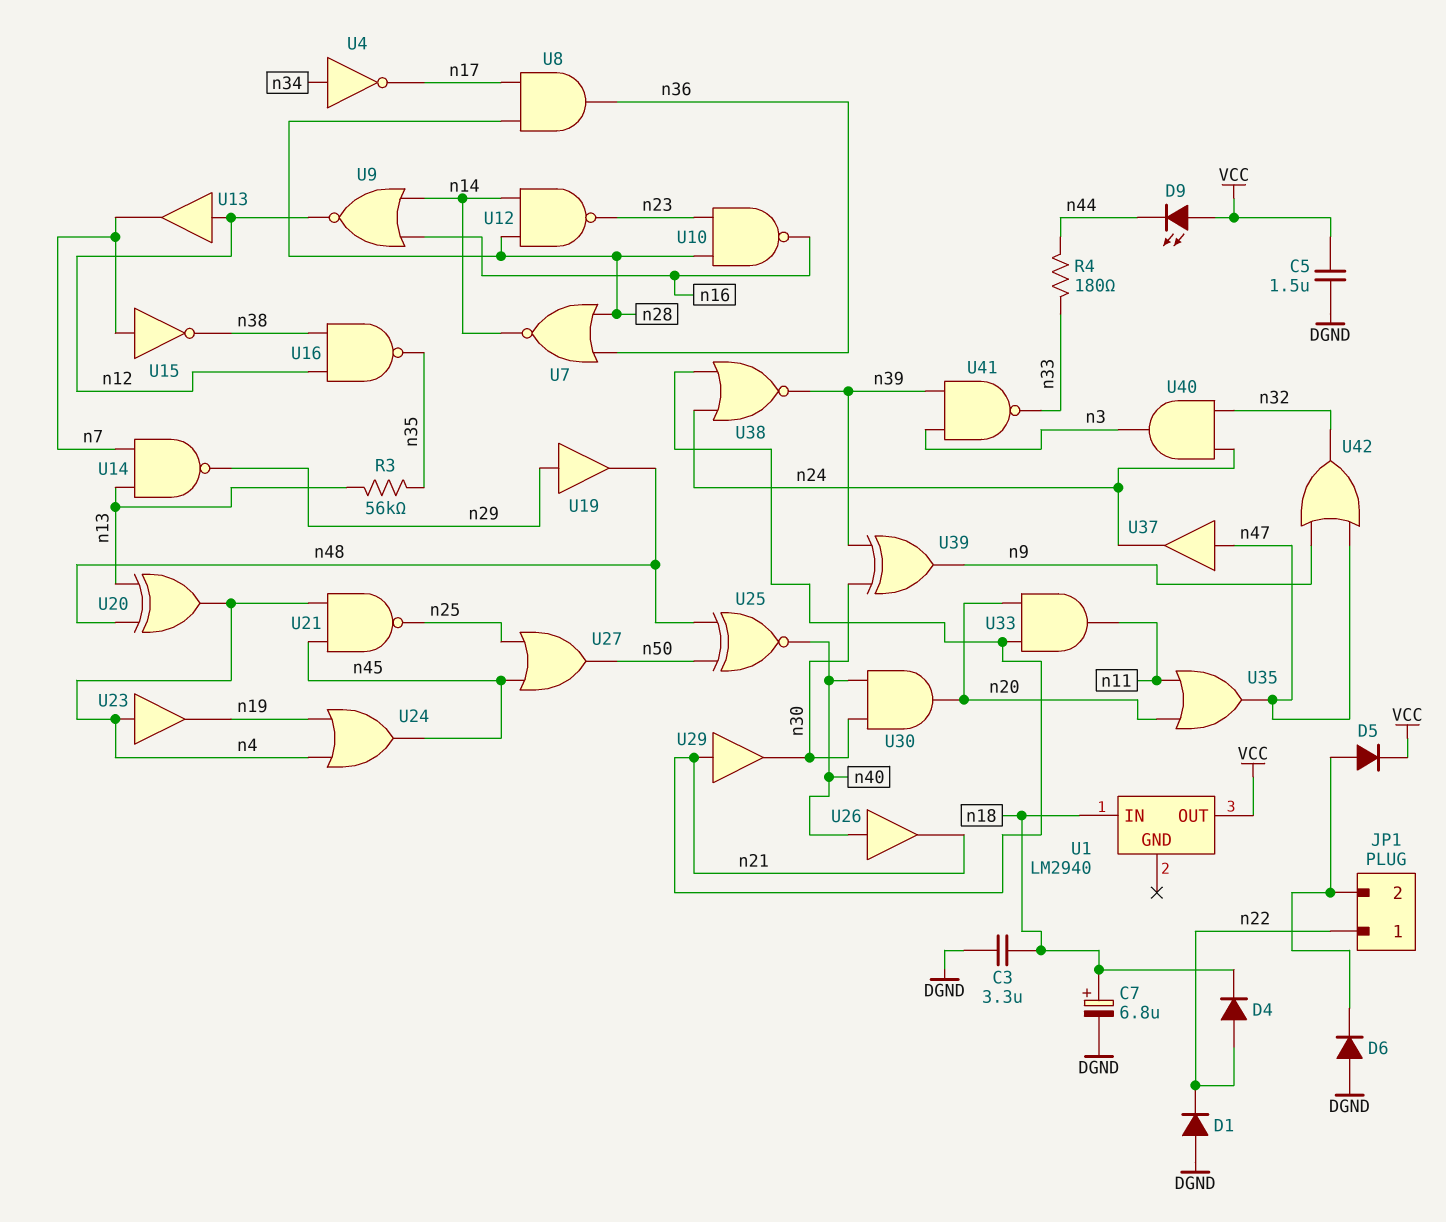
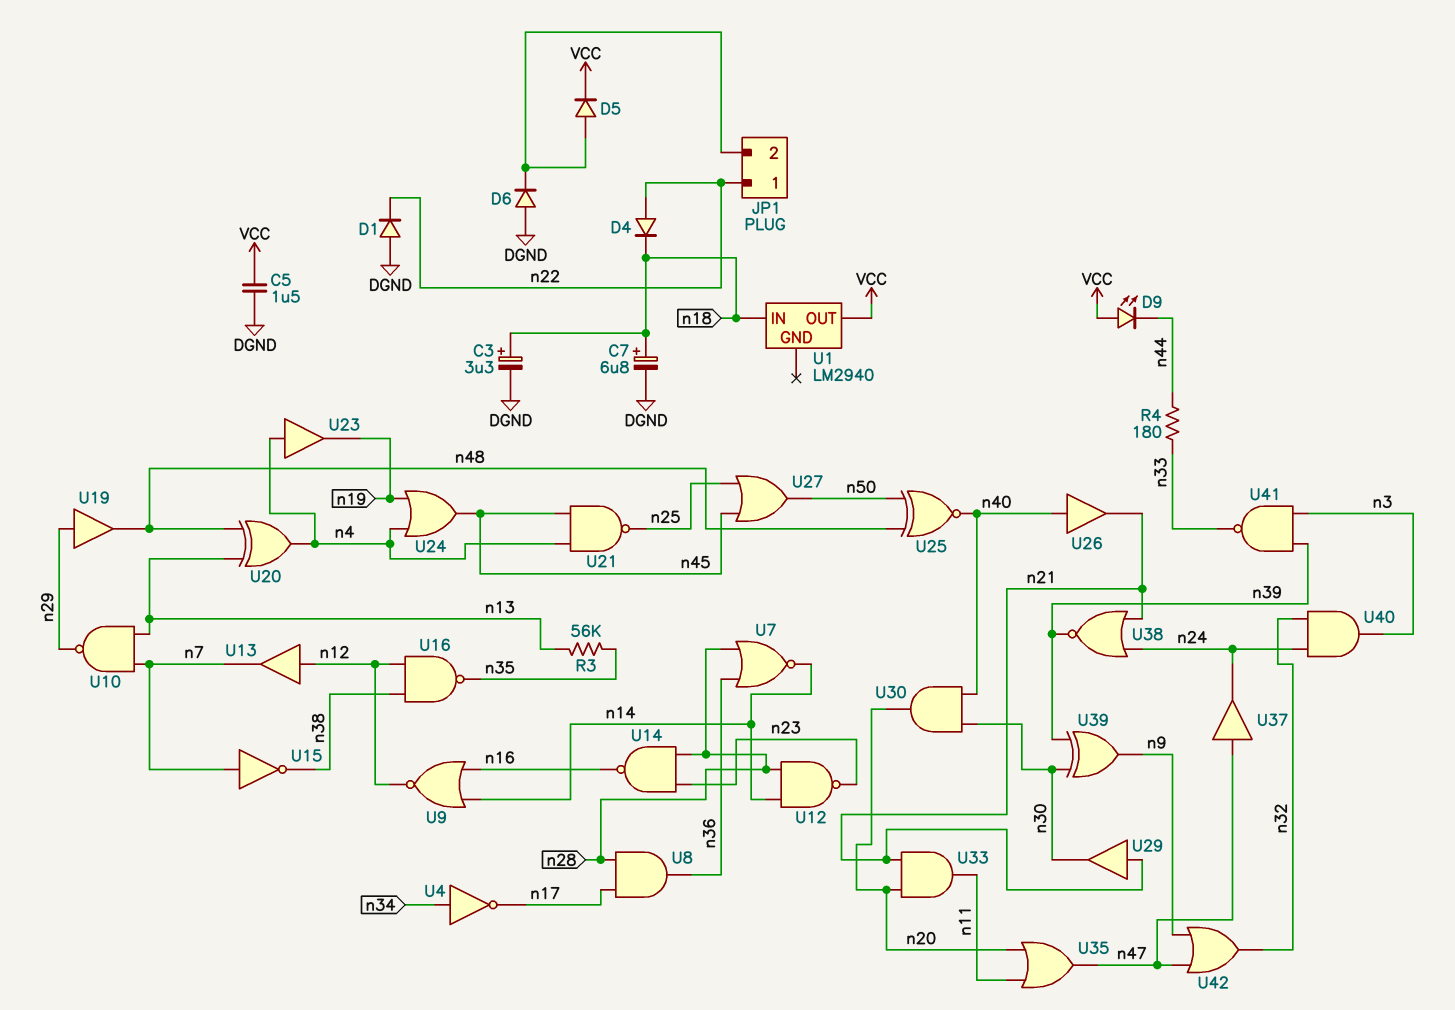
C3: 3.3uF (DGND, n18) -> 3.3uF (plus n18, minus DGND)
U10: NAND (in n23, in n28, out n16) -> NAND (in n7, in n13, out n29)
U14: NAND (in n7, in n13, out n29) -> NAND (in n23, in n28, out n16)

